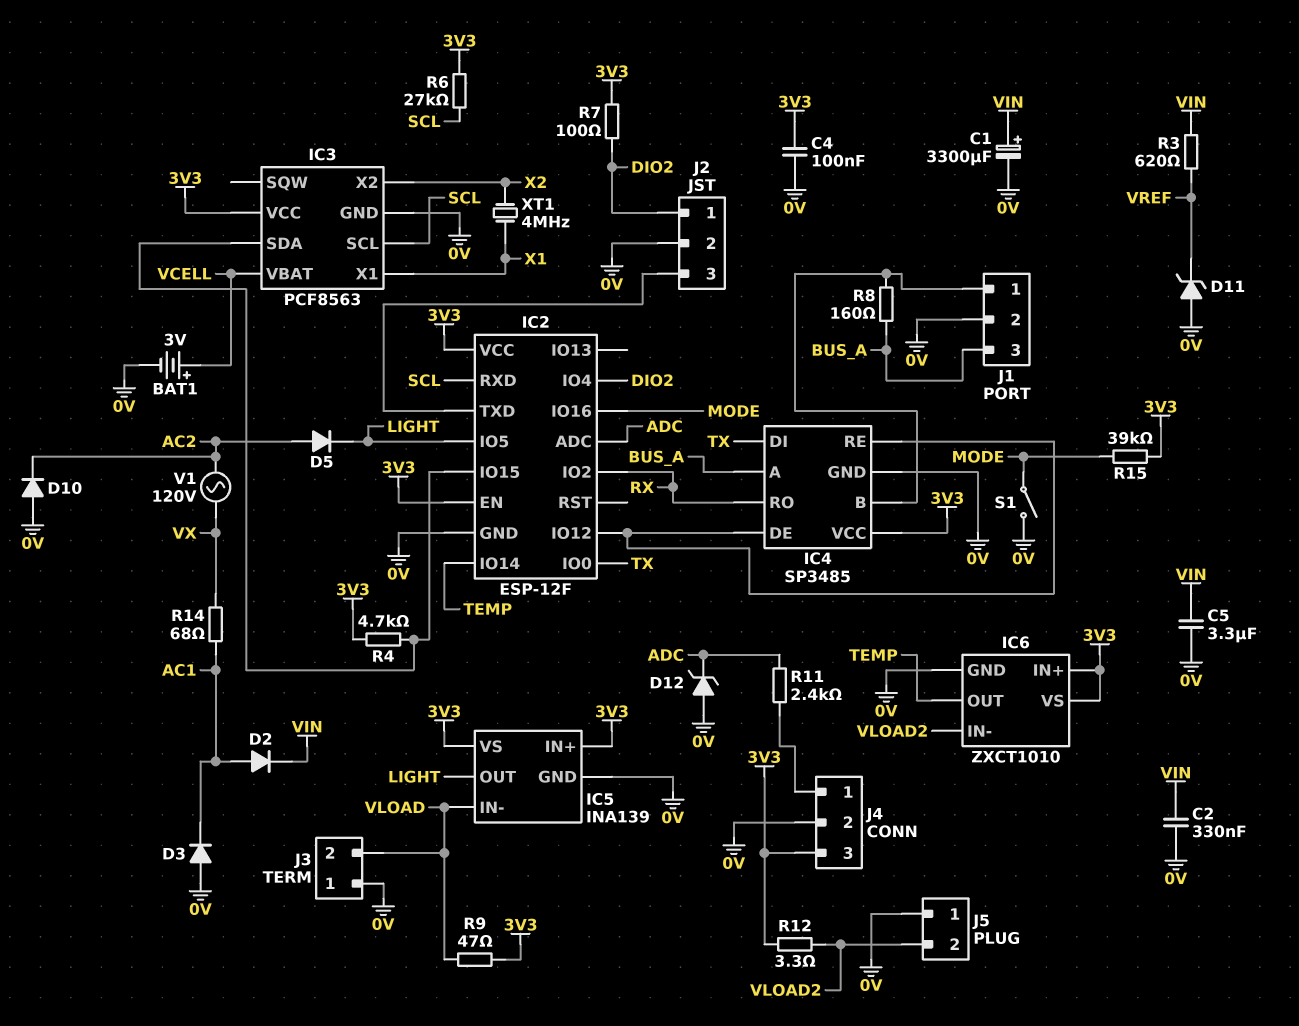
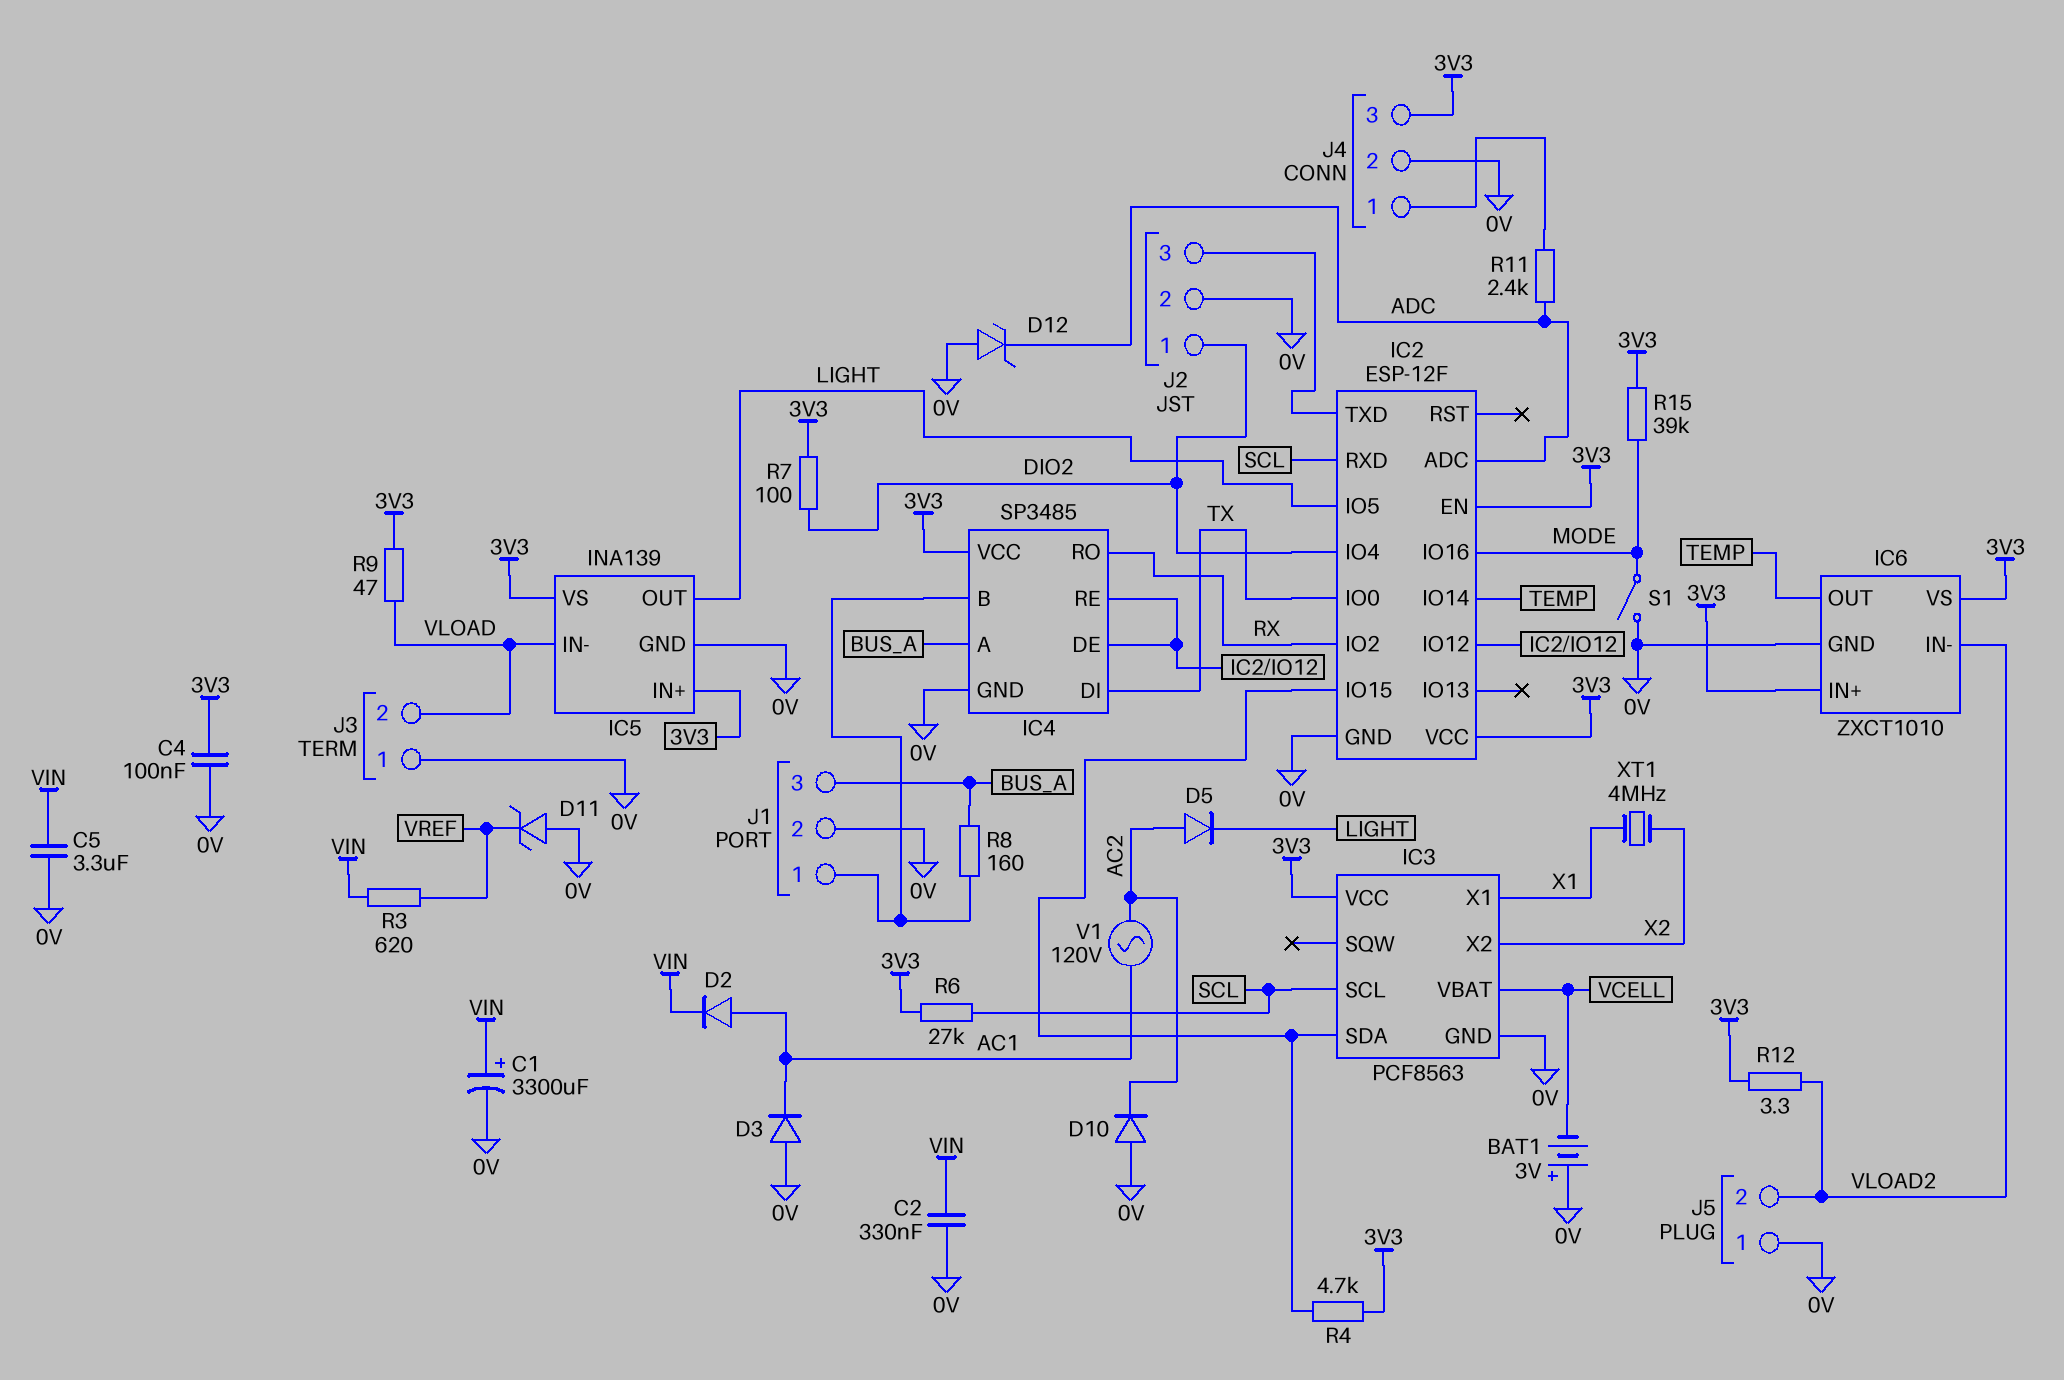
BAT1: 3V (plus VCELL, minus 0V) -> 3V (plus 0V, minus VCELL)
R14: 68 (AC1, VX) -> none
V1: AC 120V (AC2, VX) -> AC 120V (AC1, AC2)

